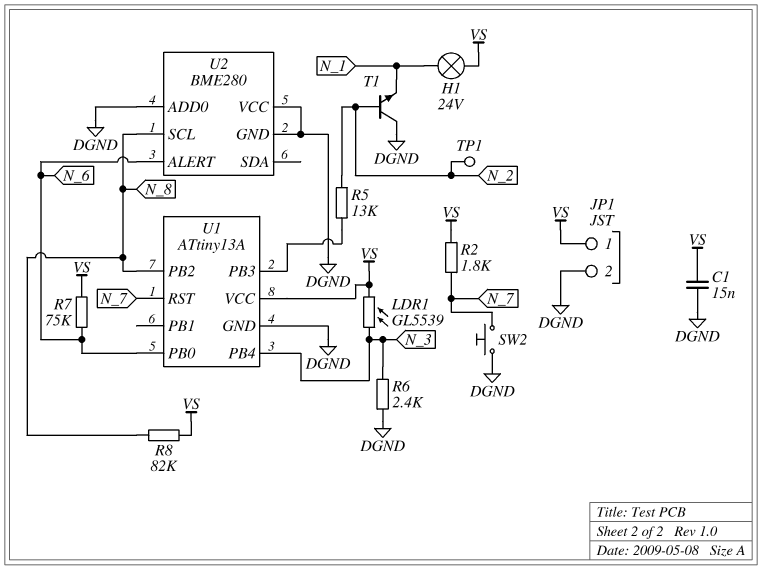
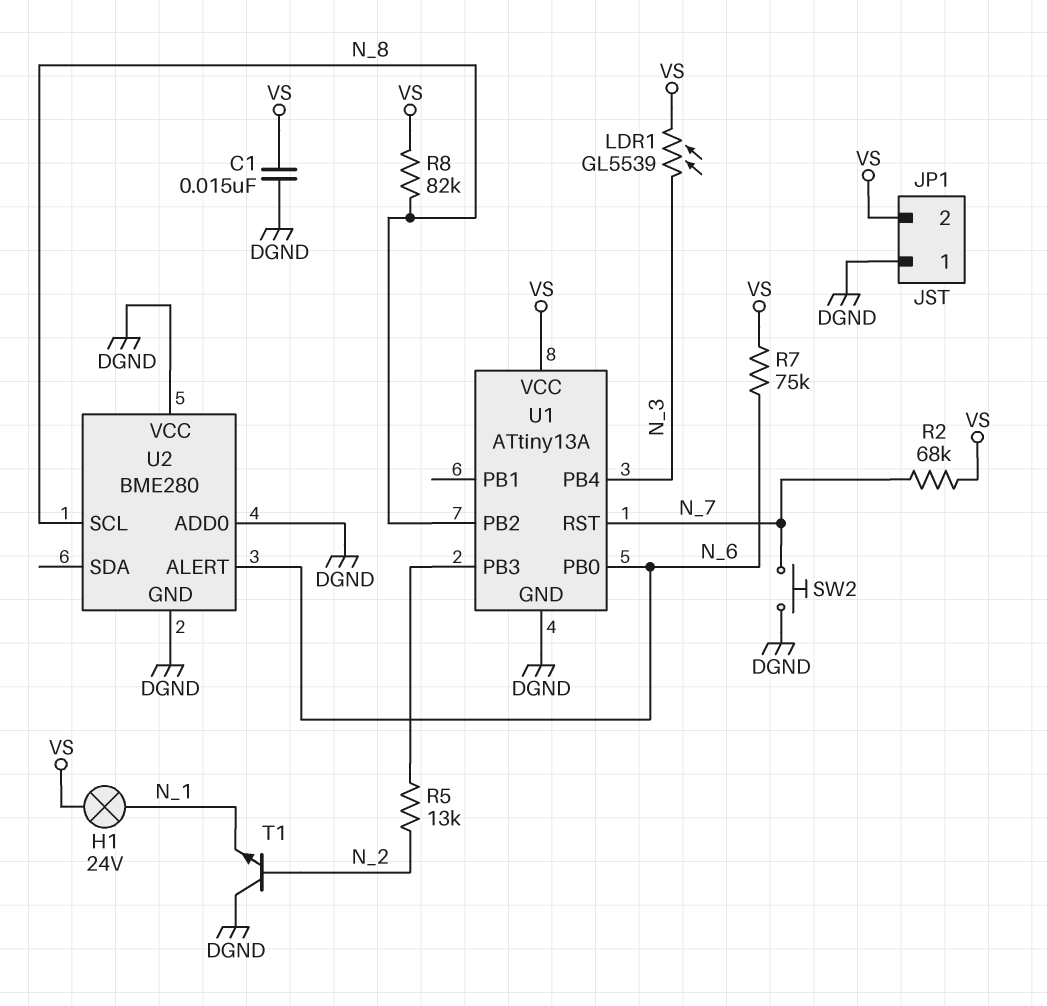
JP1 pin 1: VS -> DGND
JP1 pin 2: DGND -> VS
R2: 1.8k (N_7, VS) -> 68k (N_7, VS)
R6: 2.4k (DGND, N_3) -> none
TP1: test point (N_2) -> none

